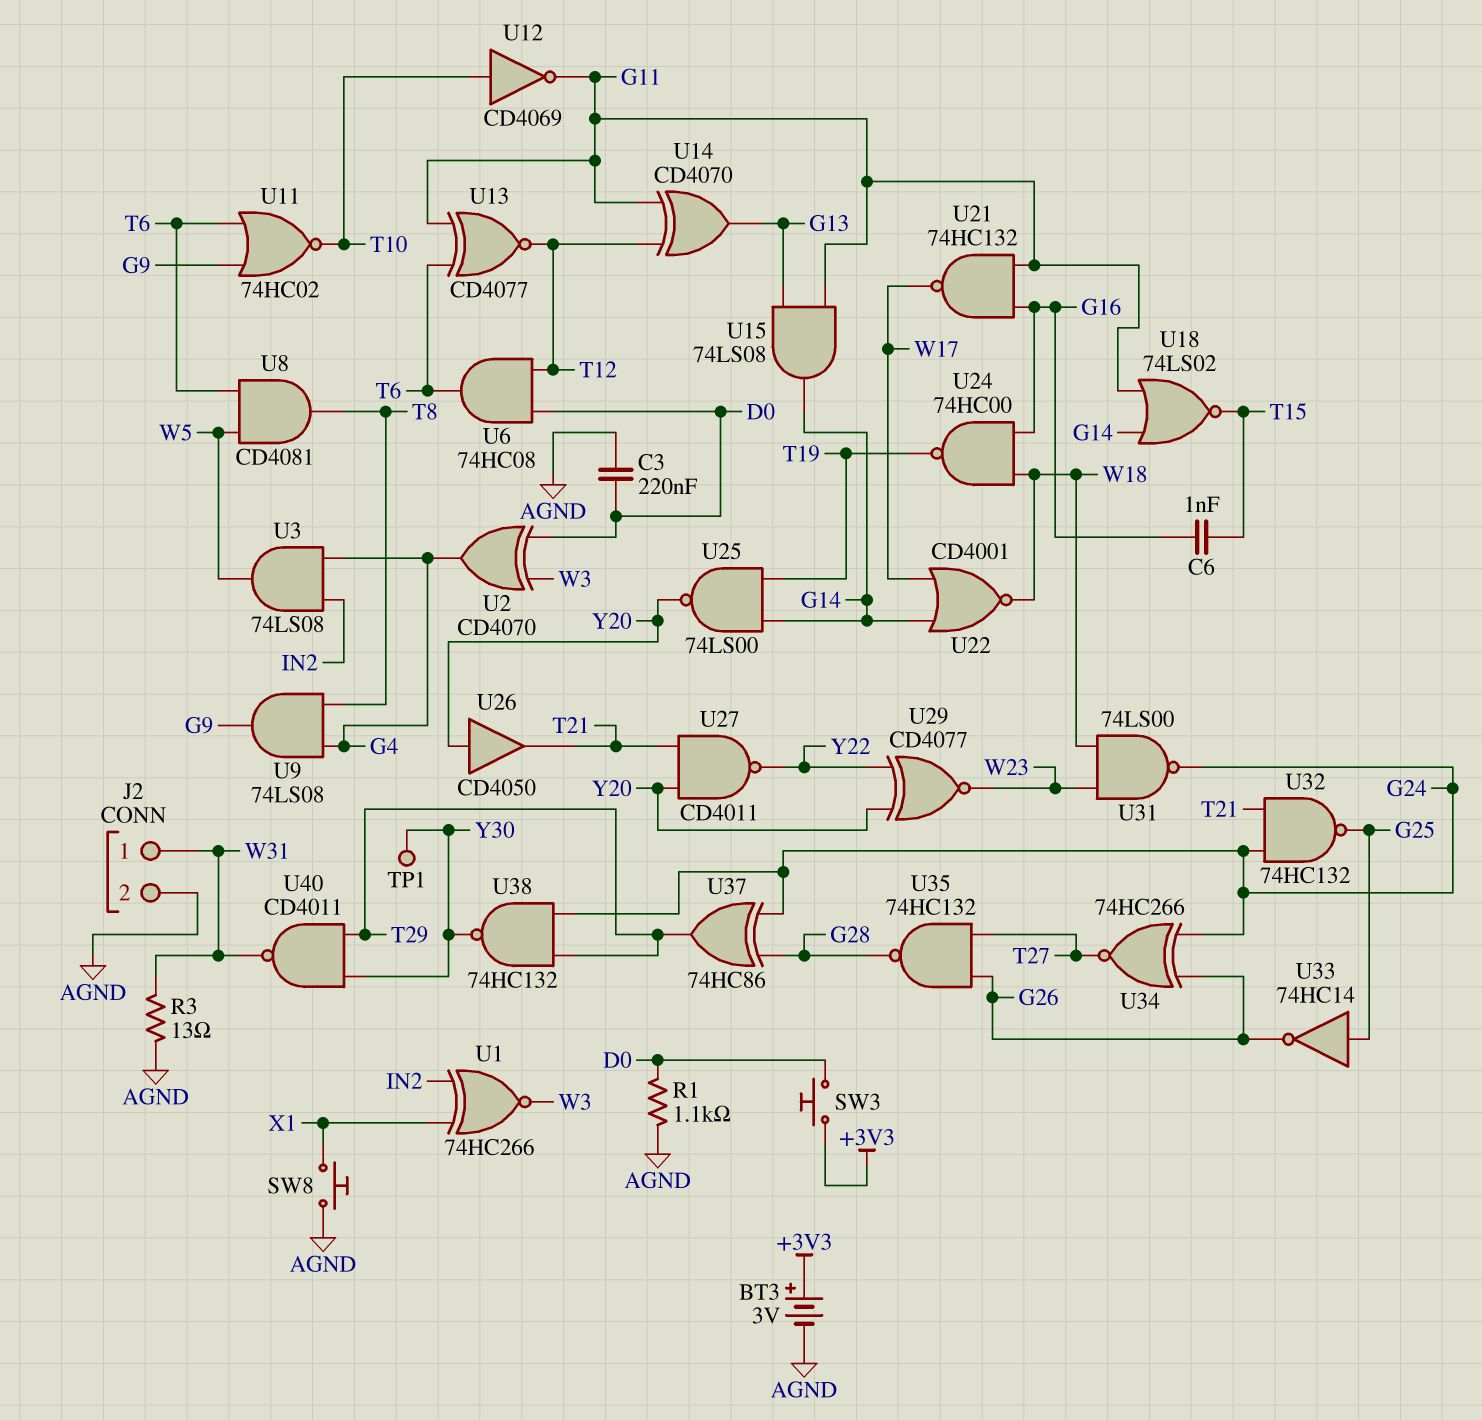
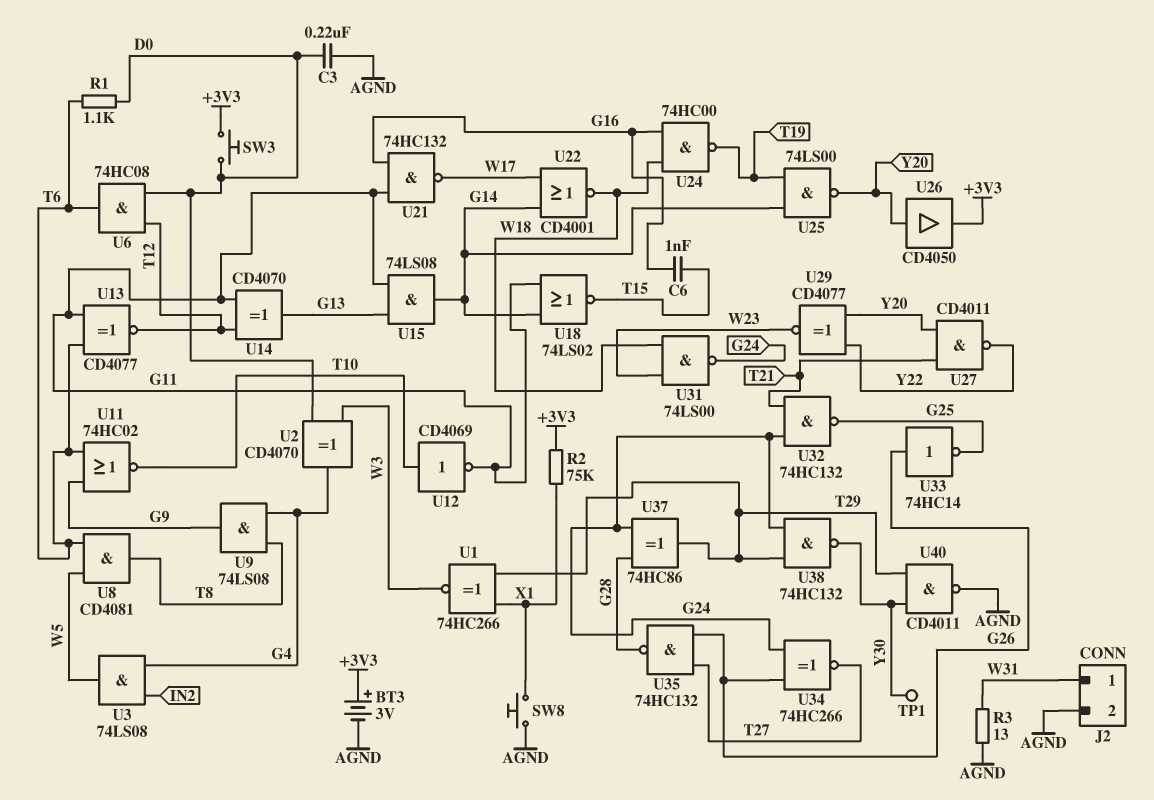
R1: 1.1k (AGND, D0) -> 1.1k (D0, T6)
R2: none -> 75k (+3V3, X1)
U1: XNOR 74HC266 (in IN2, in X1, out W3) -> XNOR 74HC266 (in T29, in X1, out W3)
U26: buffer CD4050 (in Y20, out T21) -> buffer CD4050 (in Y20, out +3V3)
U33: NOT 74HC14 (in G25, out G26) -> NOT 74HC14 (in G26, out G25)
U40: NAND CD4011 (in T29, in Y30, out W31) -> NAND CD4011 (in T29, in Y30, out AGND)

